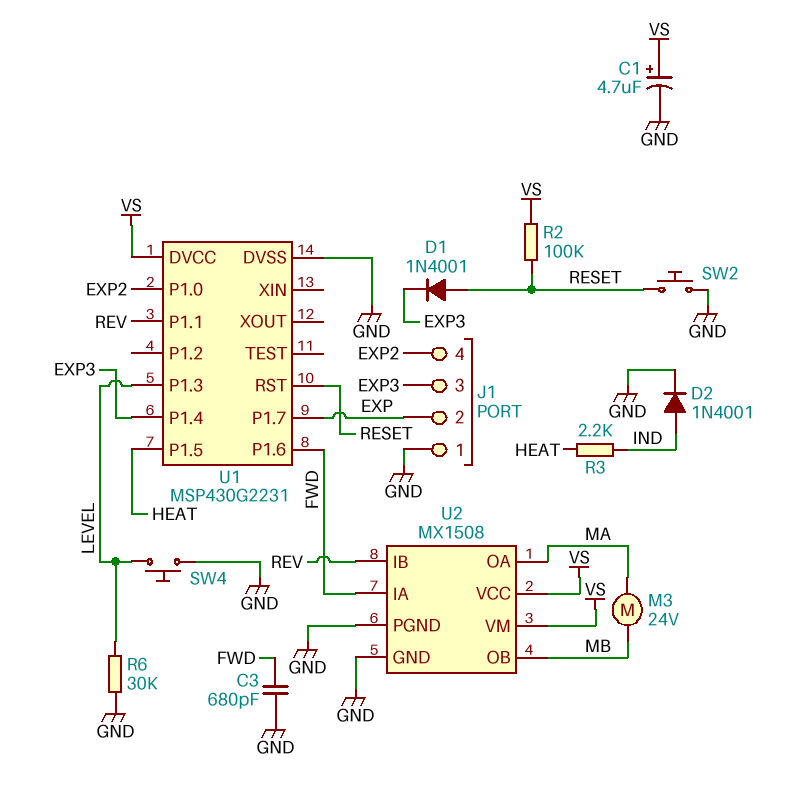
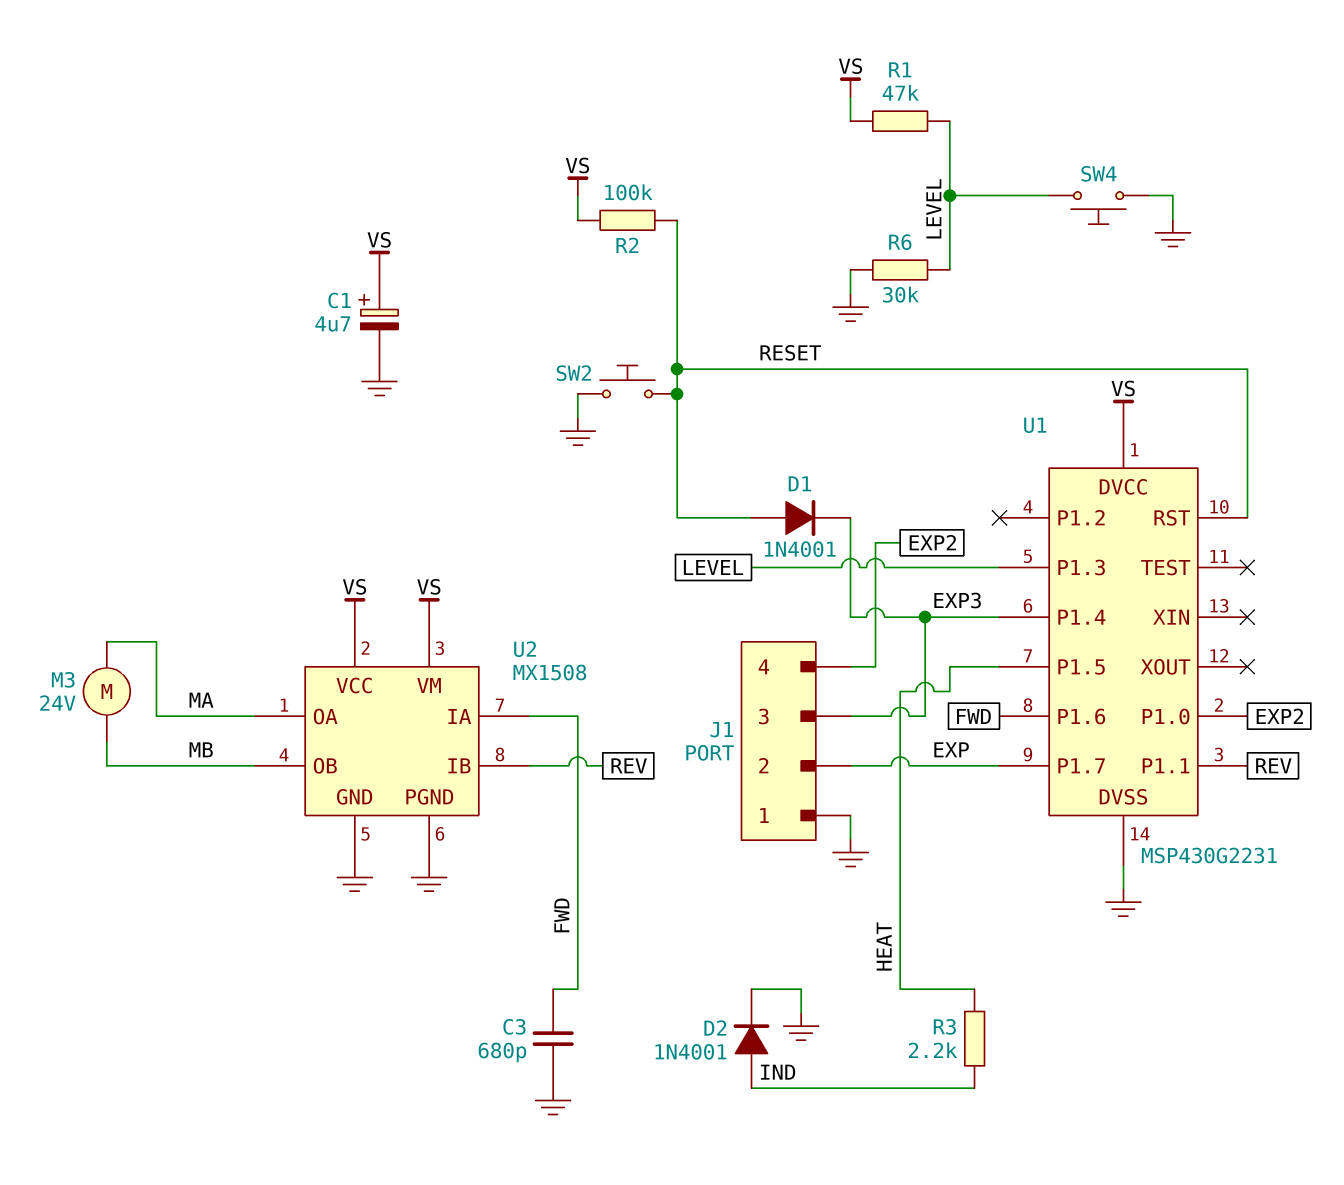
R1: none -> 47k (LEVEL, VS)

